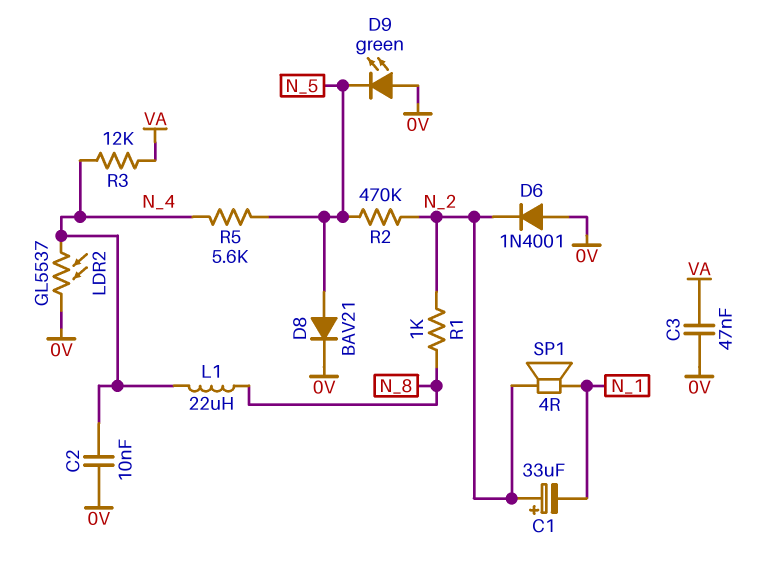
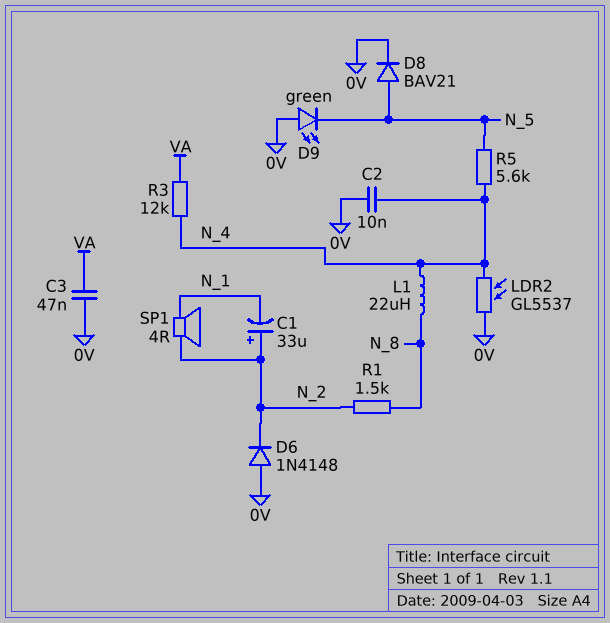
D6: diode 1N4001 (A 0V, K N_2) -> diode 1N4148 (A 0V, K N_2)
R1: 1k (N_2, N_8) -> 1.5k (N_2, N_8)
R2: 470k (N_2, N_5) -> none

